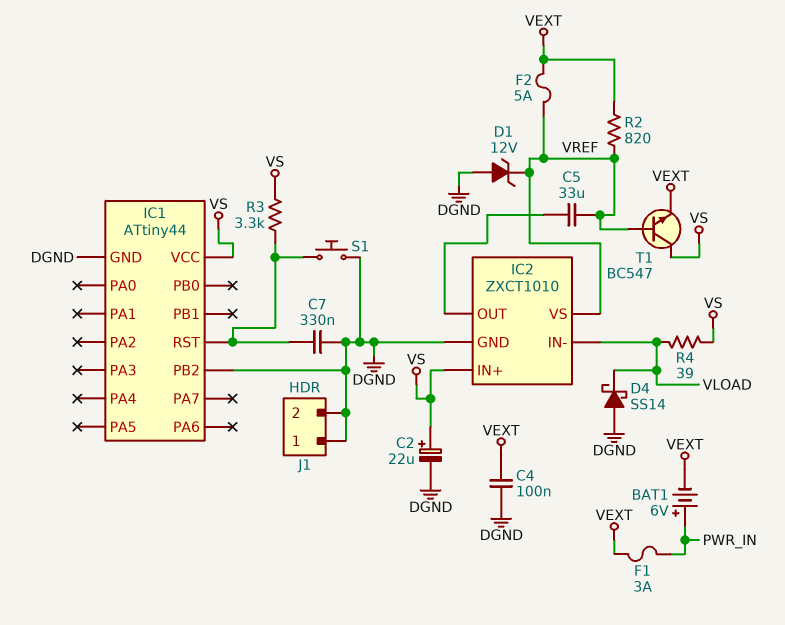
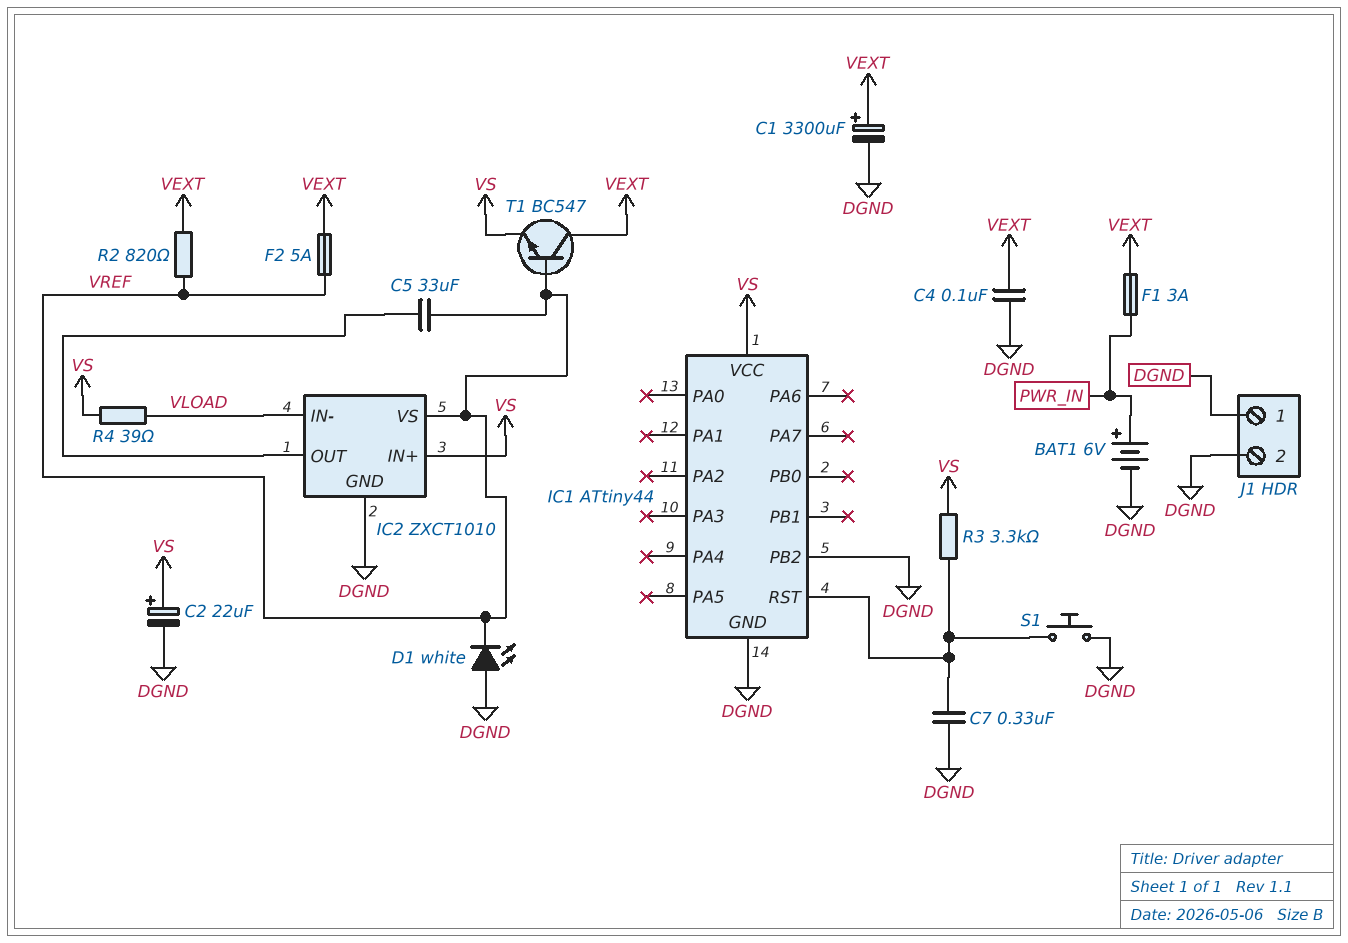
BAT1: 6V (plus PWR_IN, minus VEXT) -> 6V (plus PWR_IN, minus DGND)
C1: none -> 3300uF (plus VEXT, minus DGND)
D1: zener 12V (A DGND, K VREF) -> LED white (A DGND, K VREF)
D4: schottky SS14 (A DGND, K VLOAD) -> none
T1: NPN BC547 (B VREF, C VS, E VEXT) -> NPN BC547 (B VREF, C VEXT, E VS)

